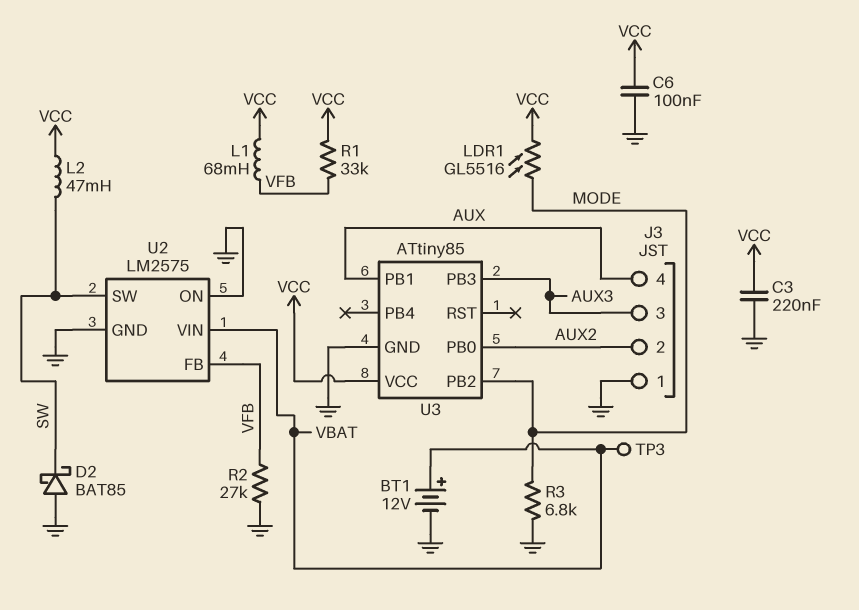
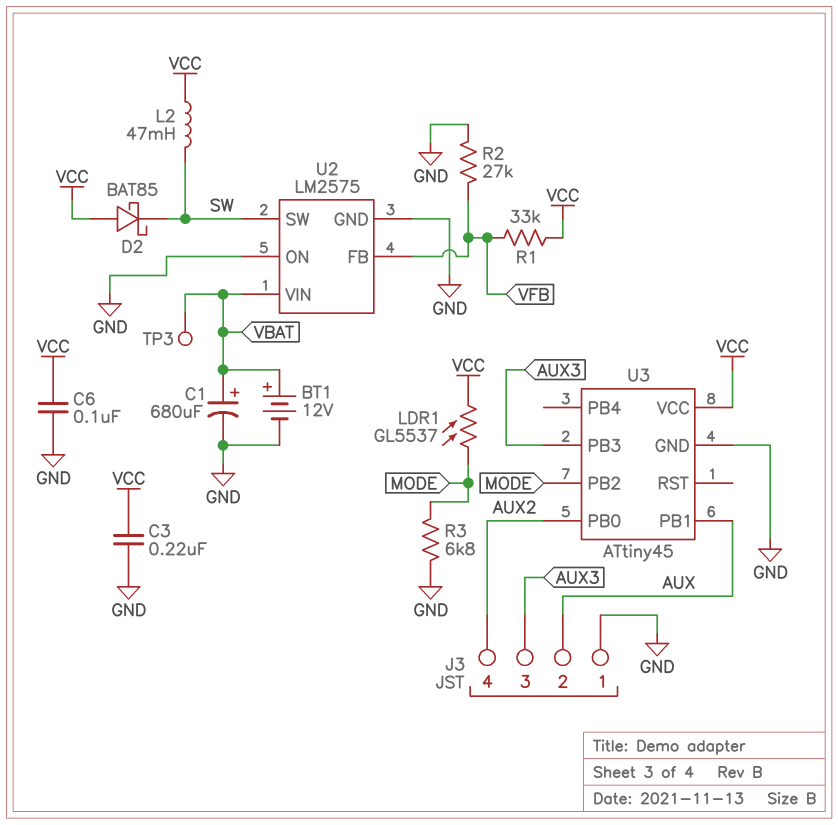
C1: none -> 680uF (plus VBAT, minus GND)
D2: schottky BAT85 (A GND, K SW) -> schottky BAT85 (A VCC, K SW)
J3 pin 2: AUX2 -> AUX
J3 pin 4: AUX -> AUX2
L1: 68mH (VCC, VFB) -> none
LDR1: GL5516 (MODE, VCC) -> GL5537 (MODE, VCC)
U3: ATtiny85 -> ATtiny45

